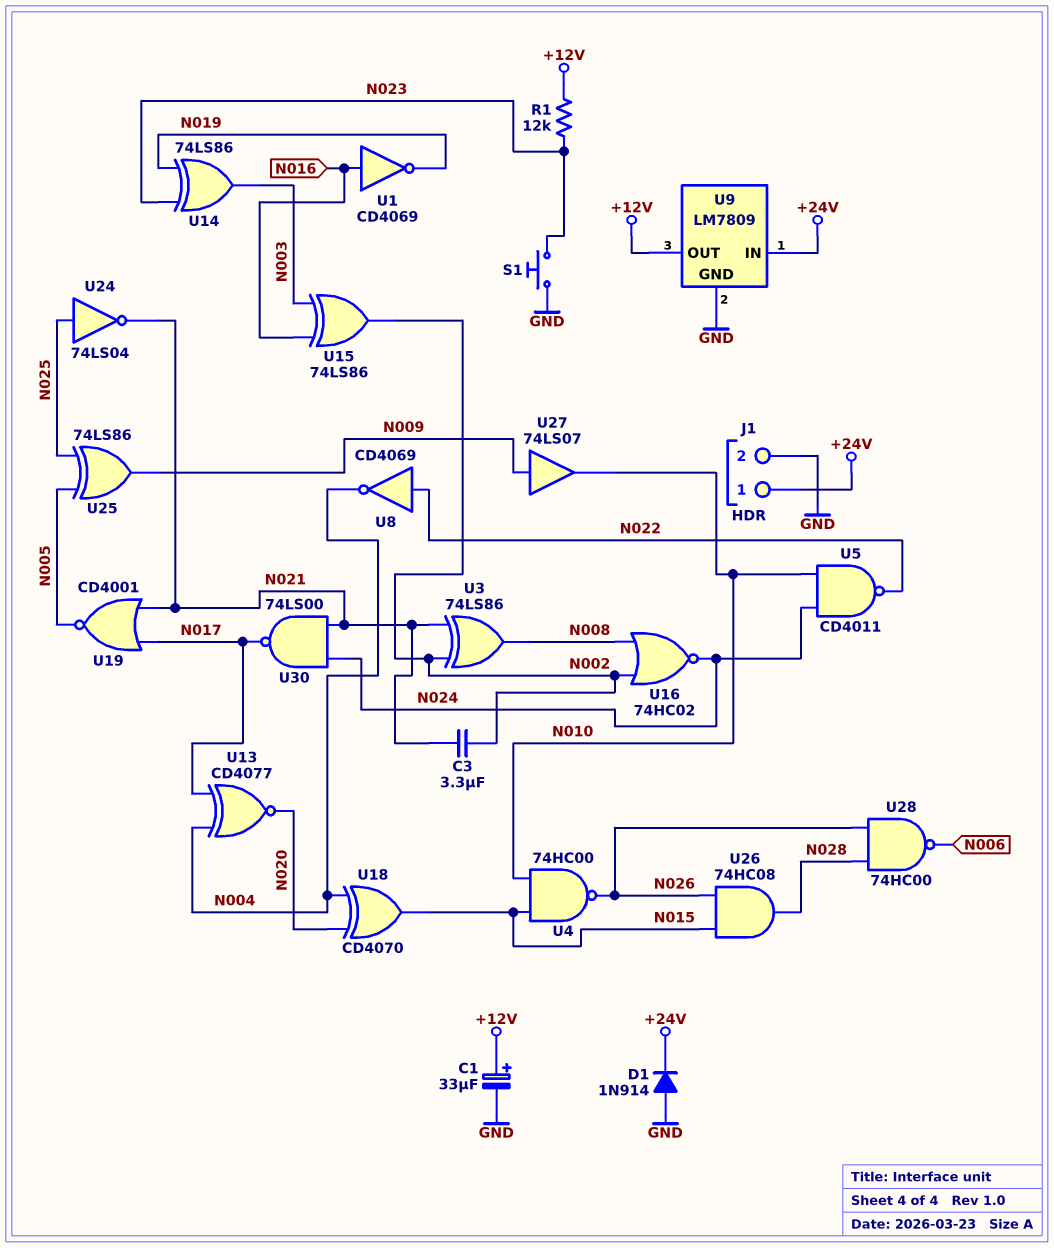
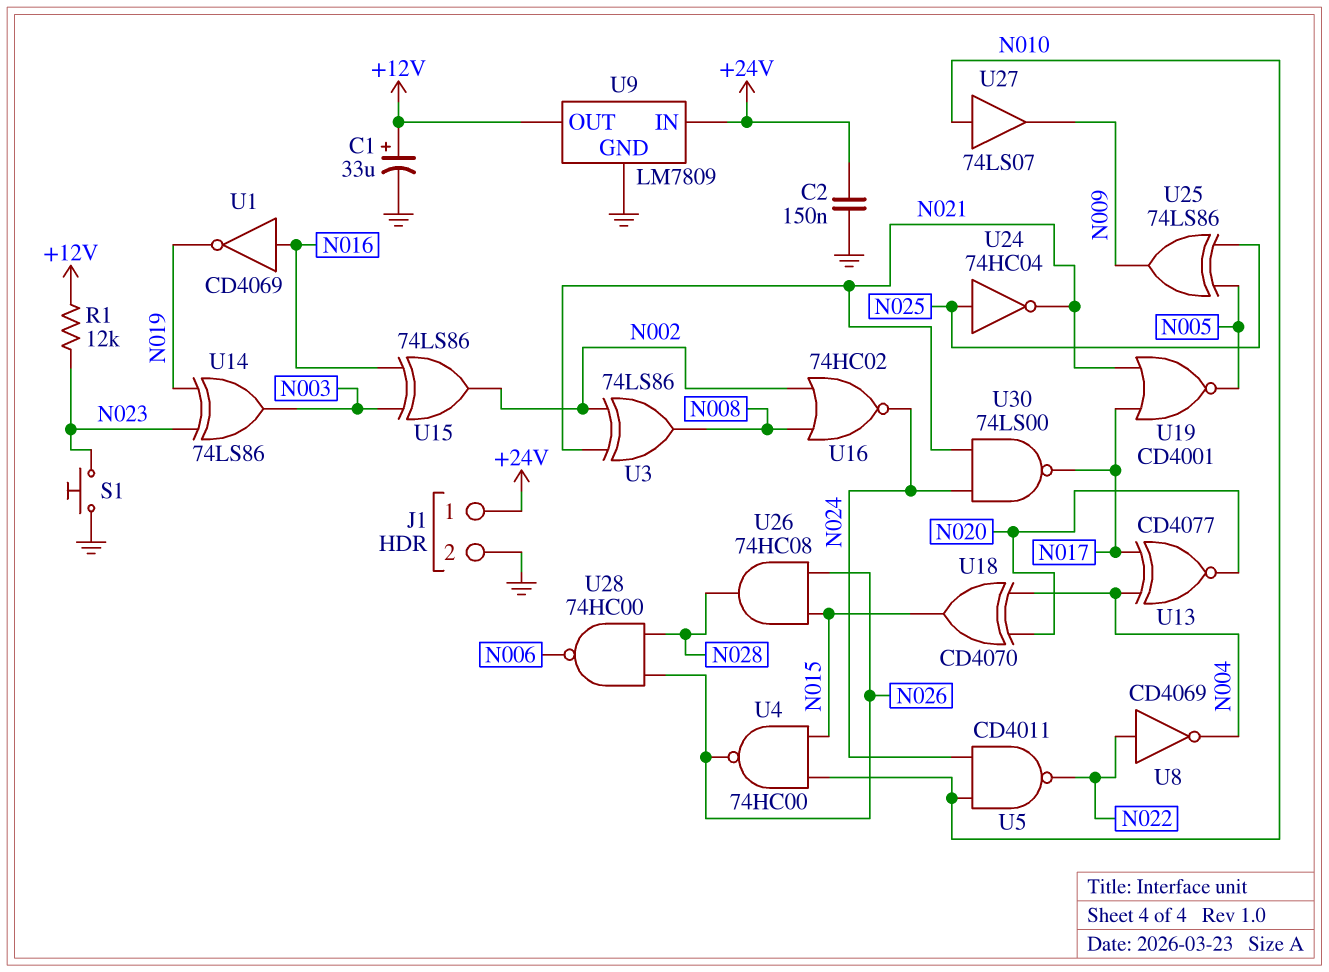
C2: none -> 150nF (+24V, GND)
C3: 3.3uF (N002, N021) -> none
D1: diode 1N914 (A GND, K +24V) -> none
U24: NOT 74LS04 (in N025, out N021) -> NOT 74HC04 (in N025, out N021)
U27: buffer 74LS07 (in N009, out N010) -> buffer 74LS07 (in N010, out N009)

